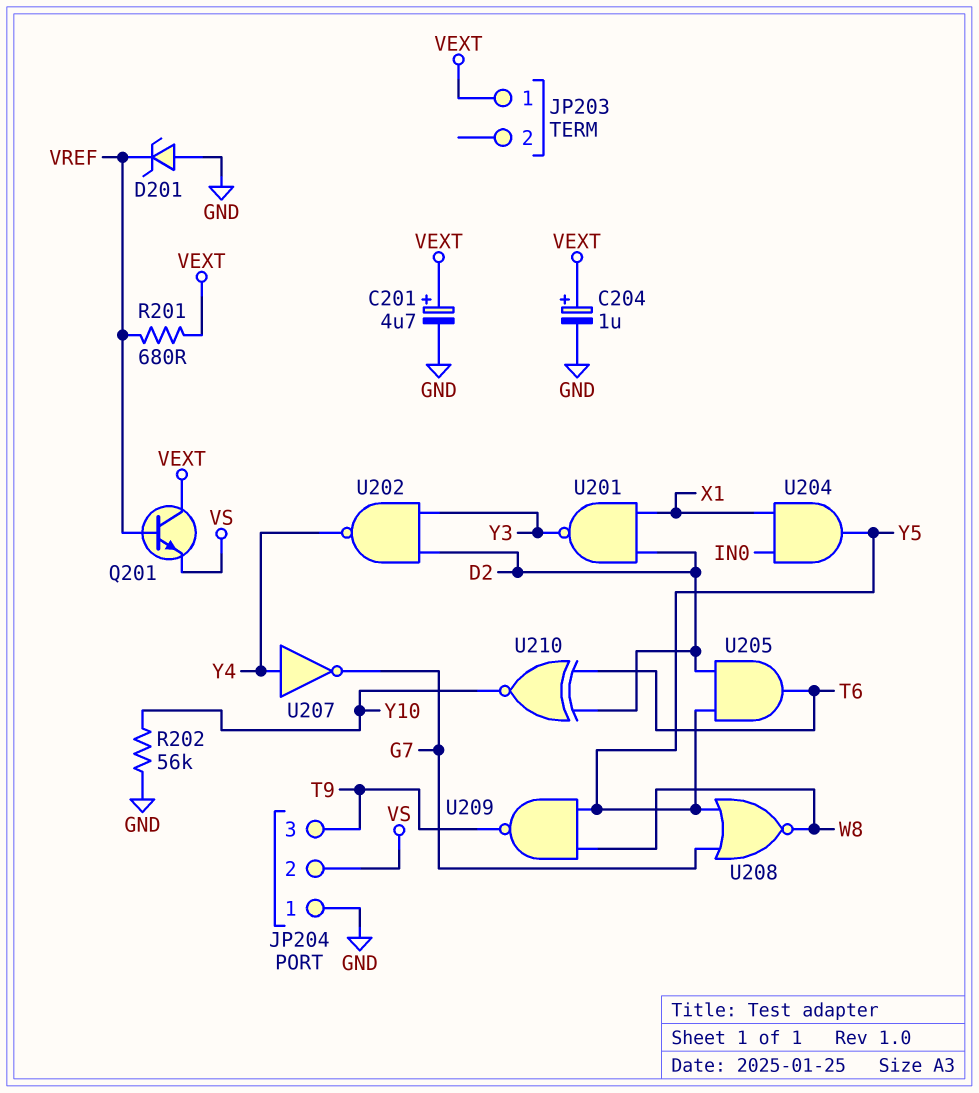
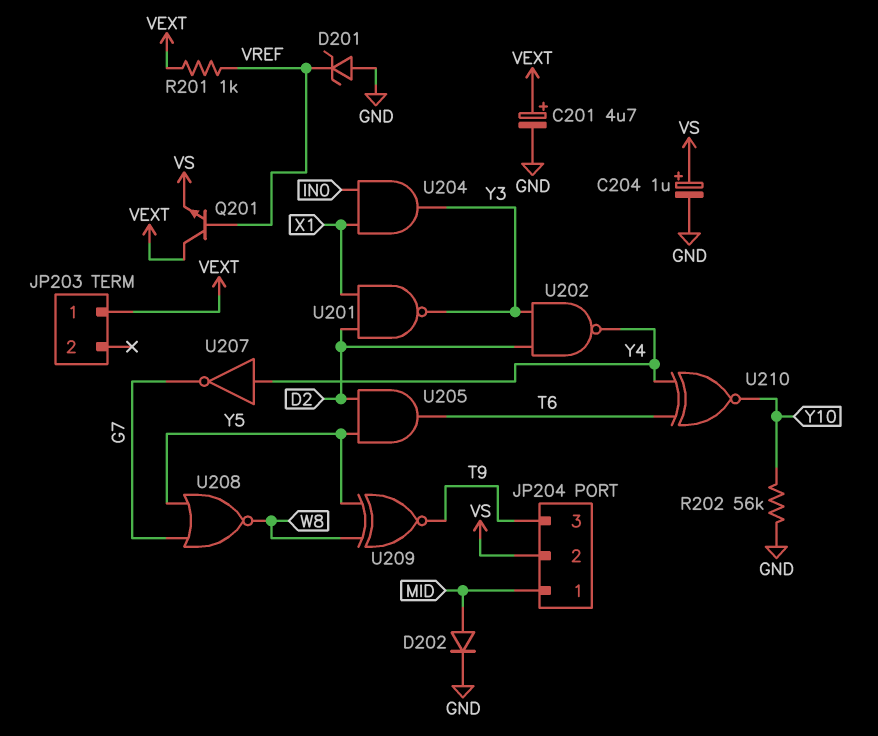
C204: 1uF (plus VEXT, minus GND) -> 1uF (plus VS, minus GND)
D202: none -> diode (A MID, K GND)
JP204 pin 1: GND -> MID
R201: 680 (VEXT, VREF) -> 1k (VEXT, VREF)
U204: AND (in IN0, in X1, out Y5) -> AND (in IN0, in X1, out Y3)
U209: NAND (in W8, in Y5, out T9) -> XNOR (in W8, in Y5, out T9)
U210: XNOR (in D2, in T6, out Y10) -> XNOR (in T6, in Y4, out Y10)

